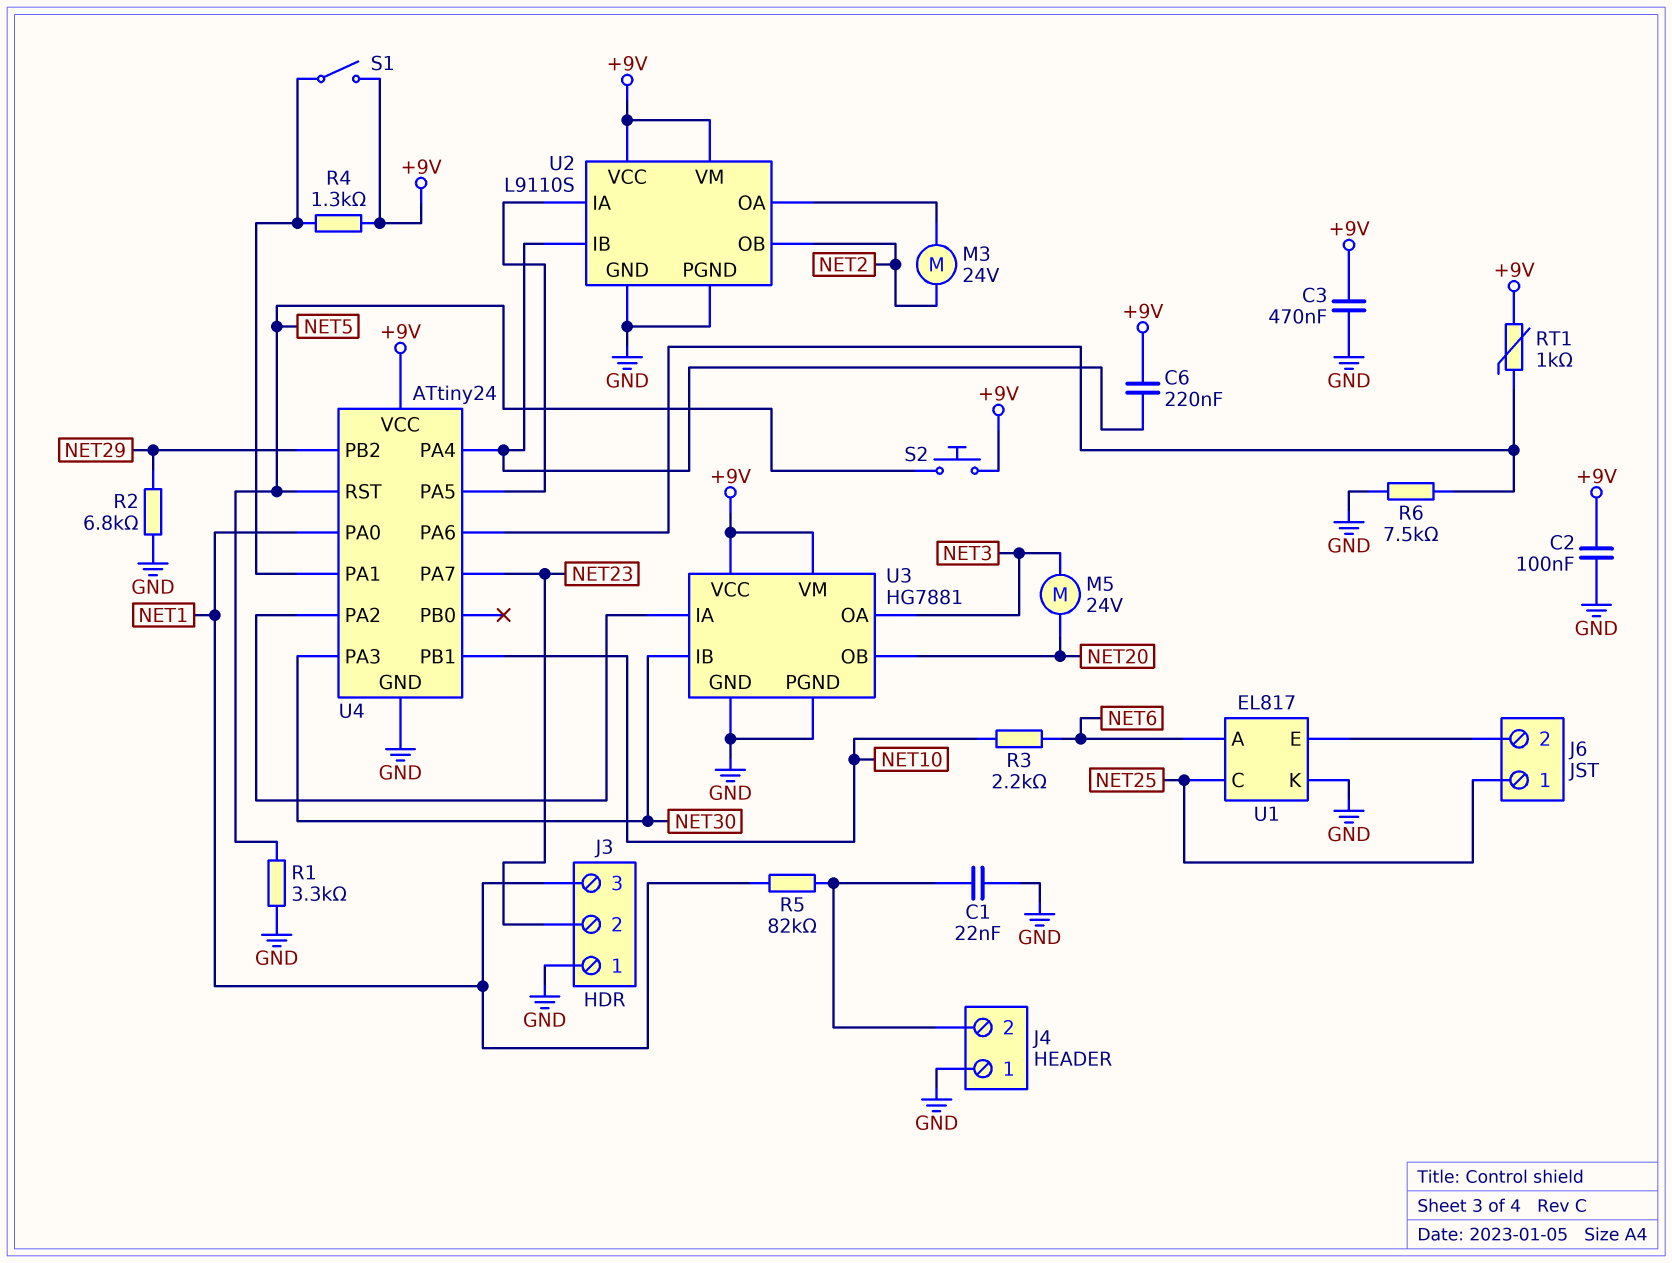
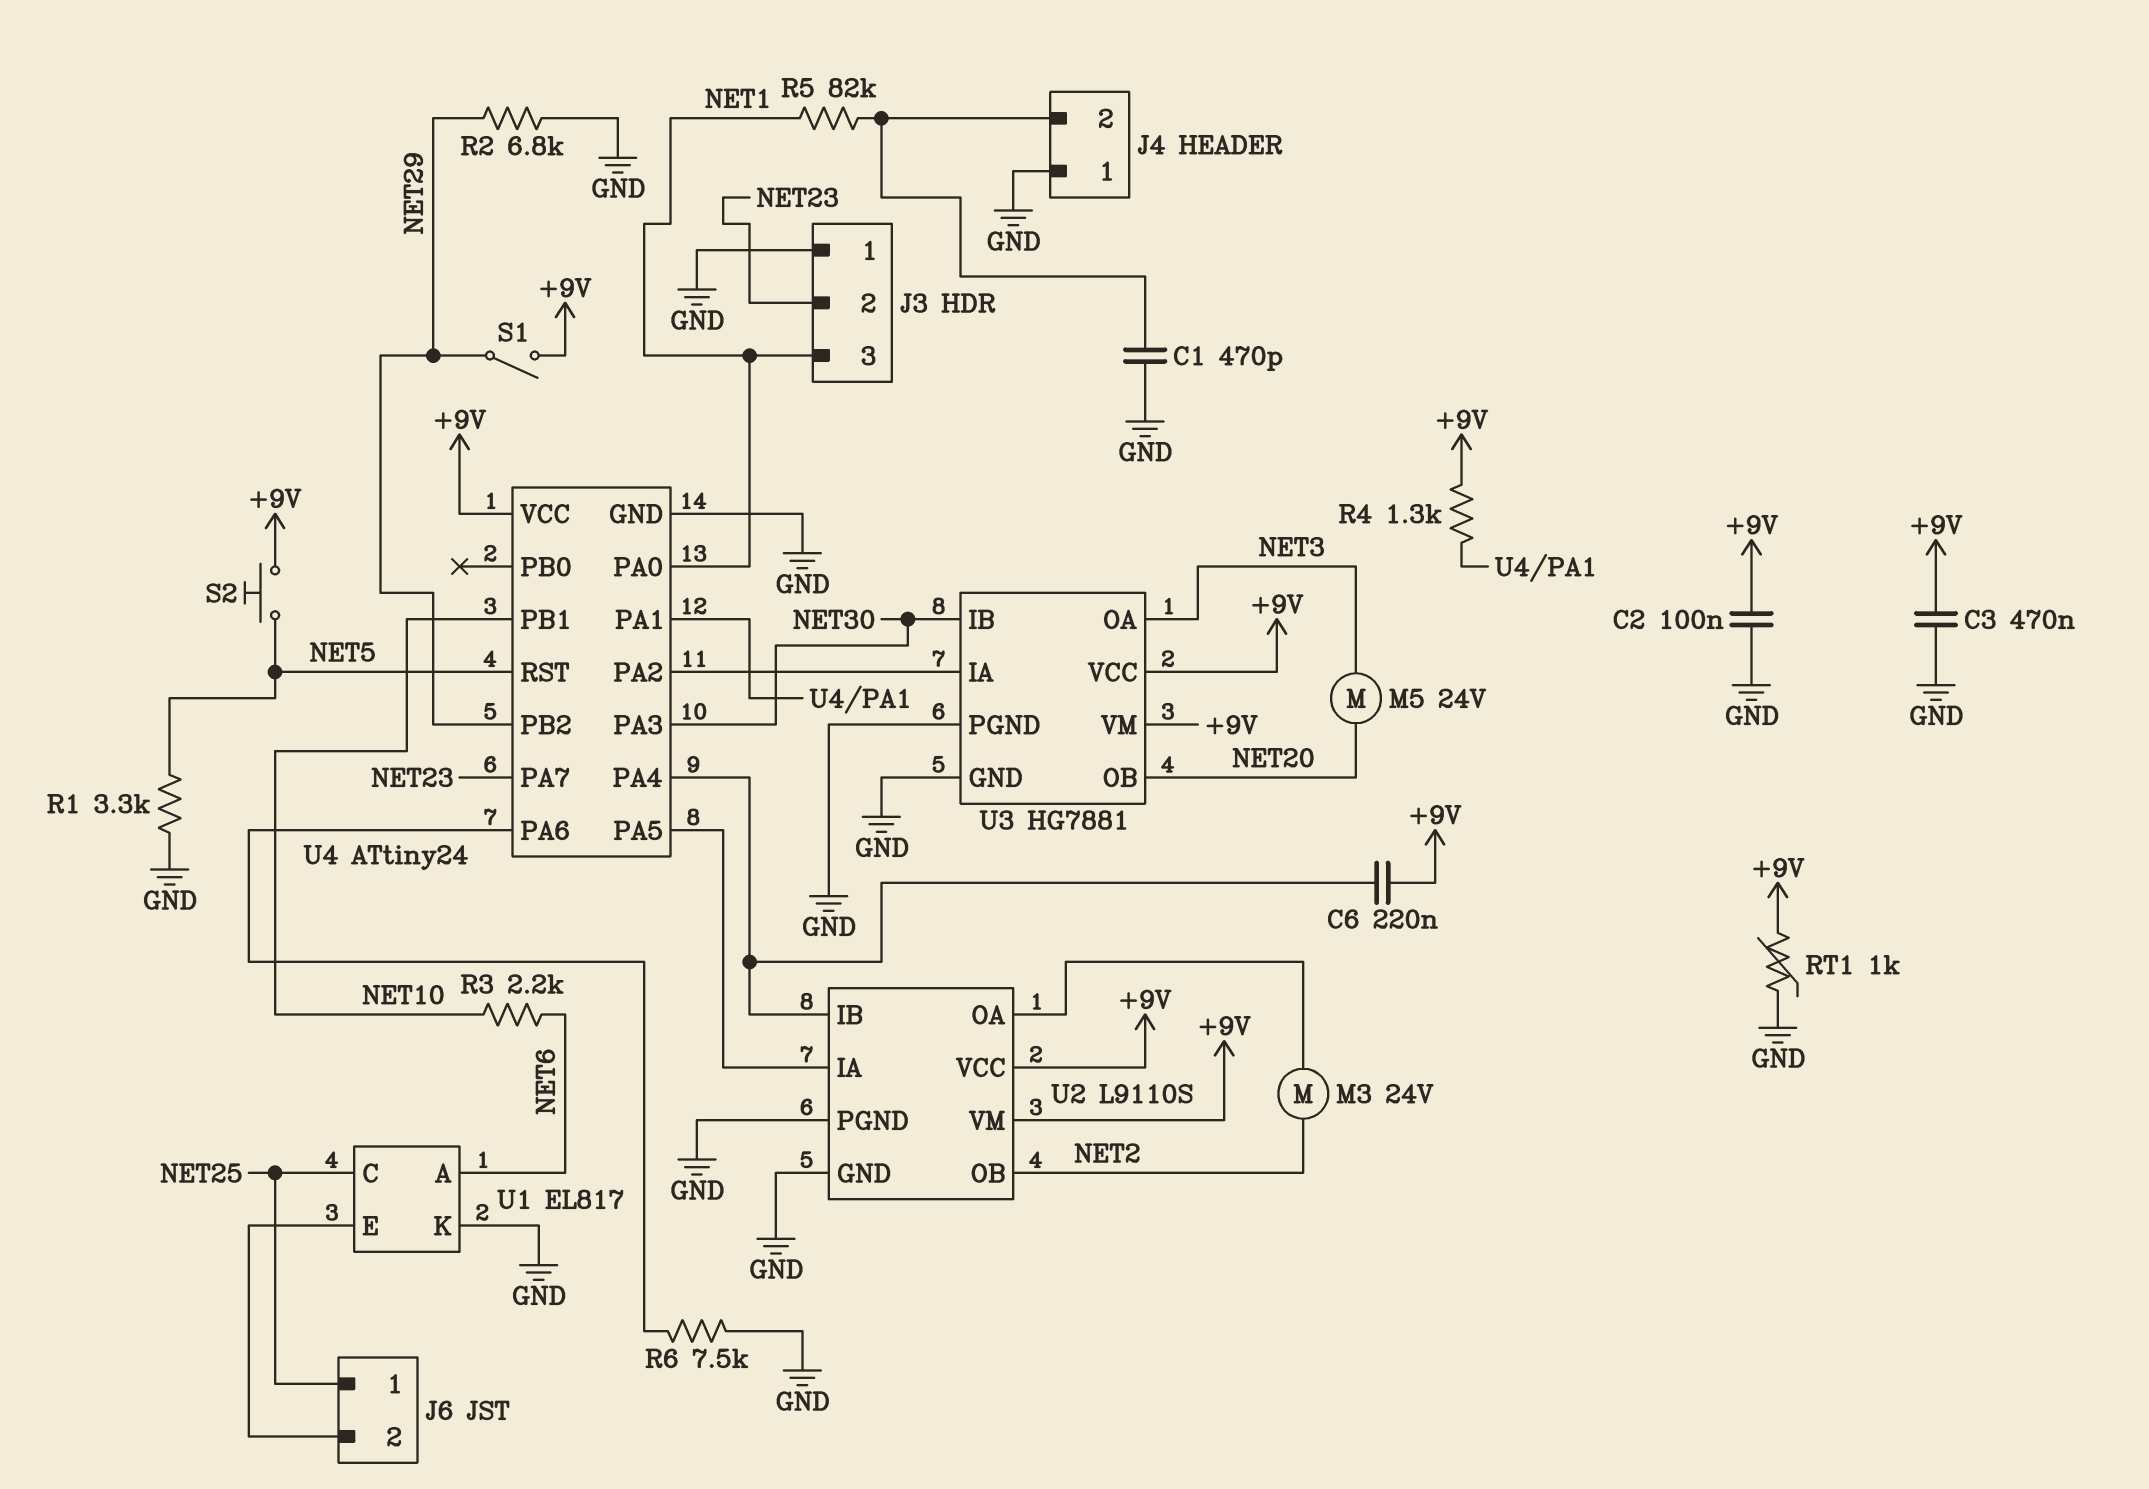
C1: 22nF (GND, J4/2) -> 470pF (GND, J4/2)
RT1: 1k (+9V, U4/PA6) -> 1k (+9V, GND)
S1: switch (+9V, U4/PA1) -> switch (+9V, NET29)

